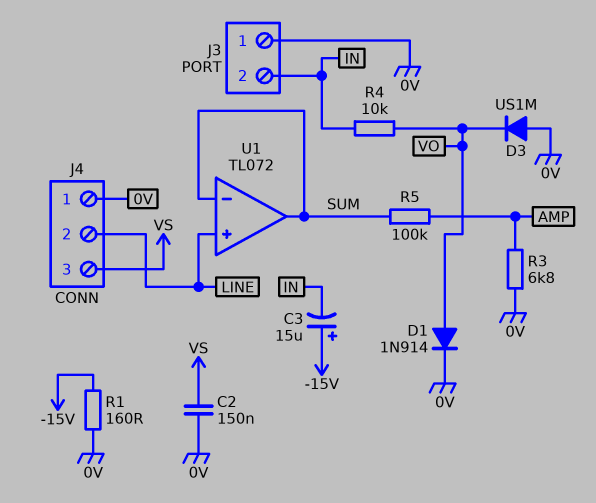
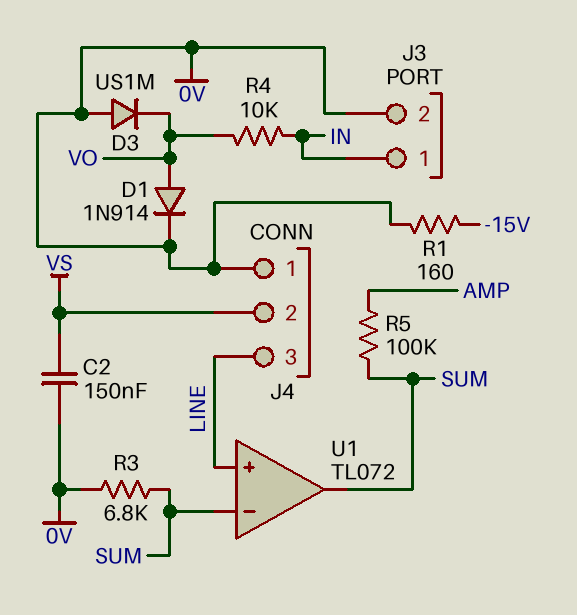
C3: 15uF (plus -15V, minus IN) -> none
J3 pin 1: 0V -> IN
J3 pin 2: IN -> 0V
J4 pin 2: LINE -> VS
J4 pin 3: VS -> LINE
R3: 6.8k (0V, AMP) -> 6.8k (0V, SUM)

